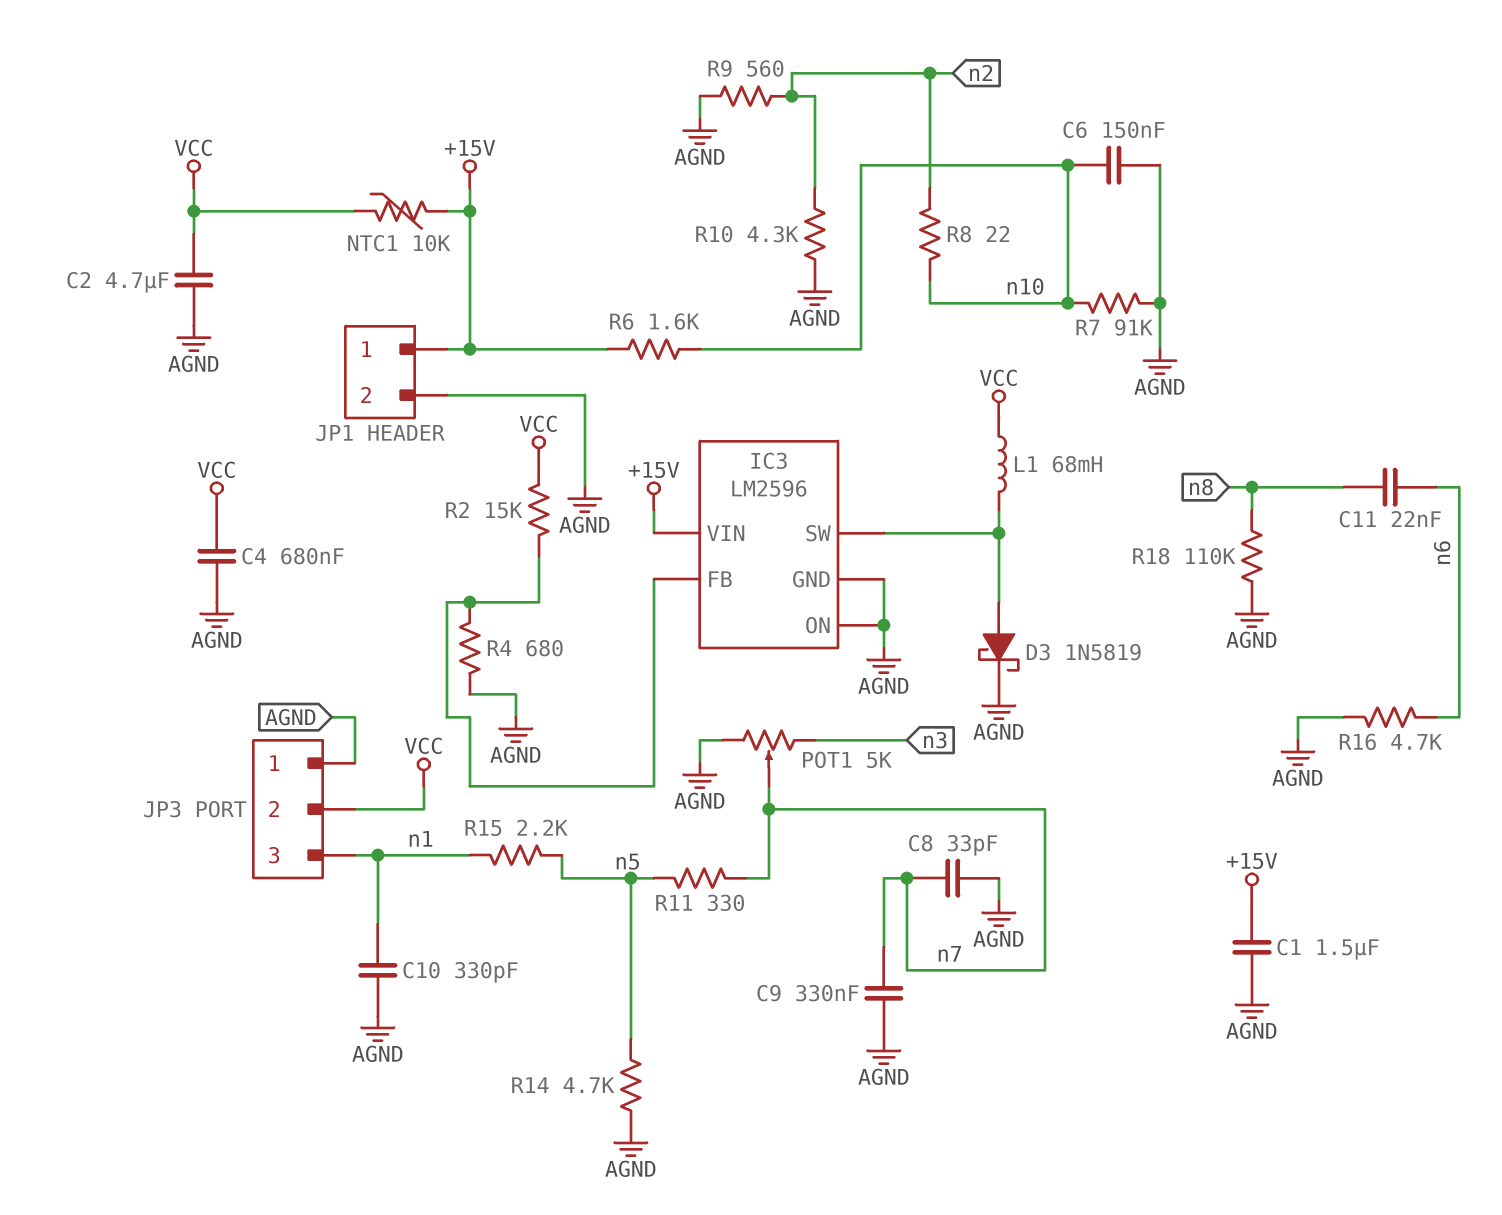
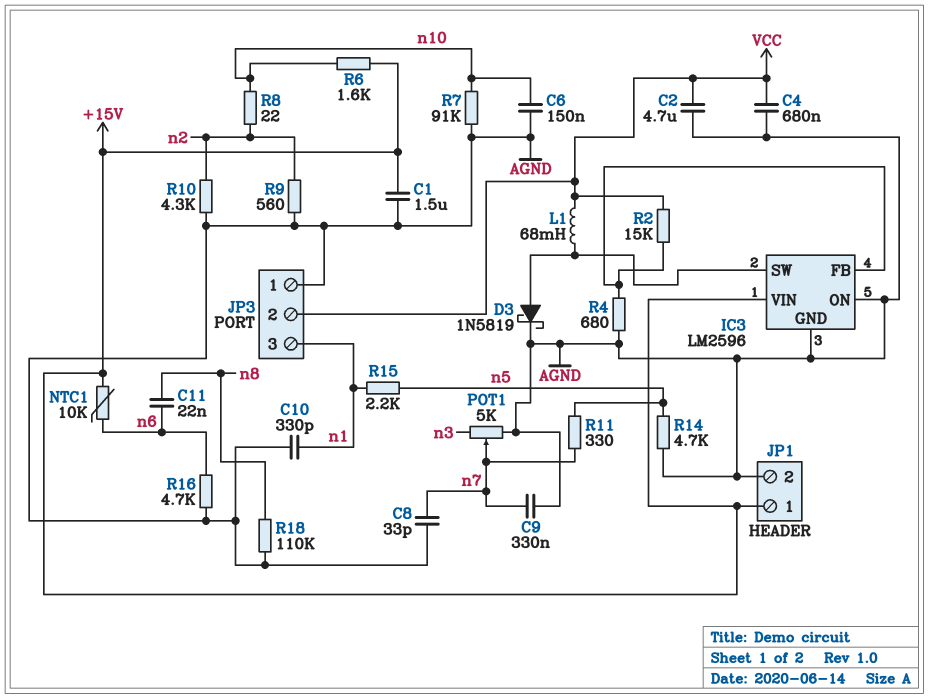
NTC1: 10k (+15V, VCC) -> 10k (+15V, n6)

